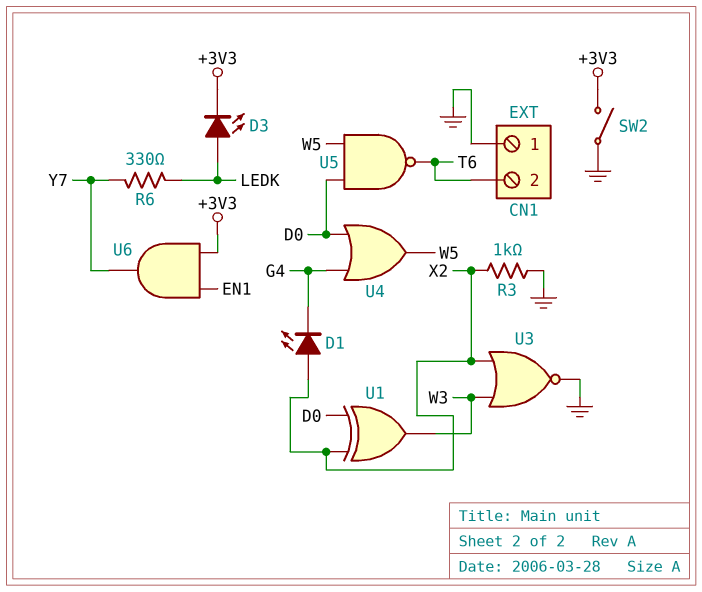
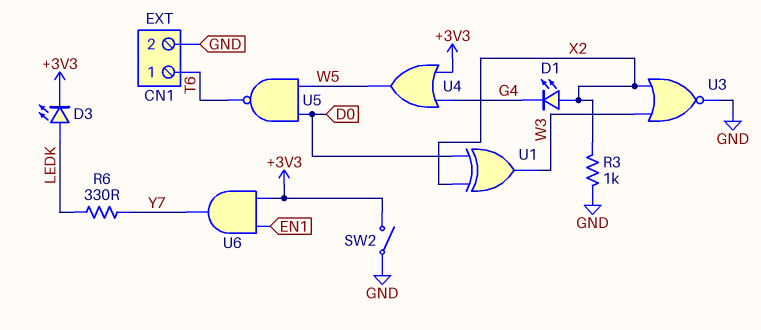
CN1 pin 1: GND -> T6
CN1 pin 2: T6 -> GND
U4: OR (in D0, in G4, out W5) -> OR (in +3V3, in G4, out W5)

